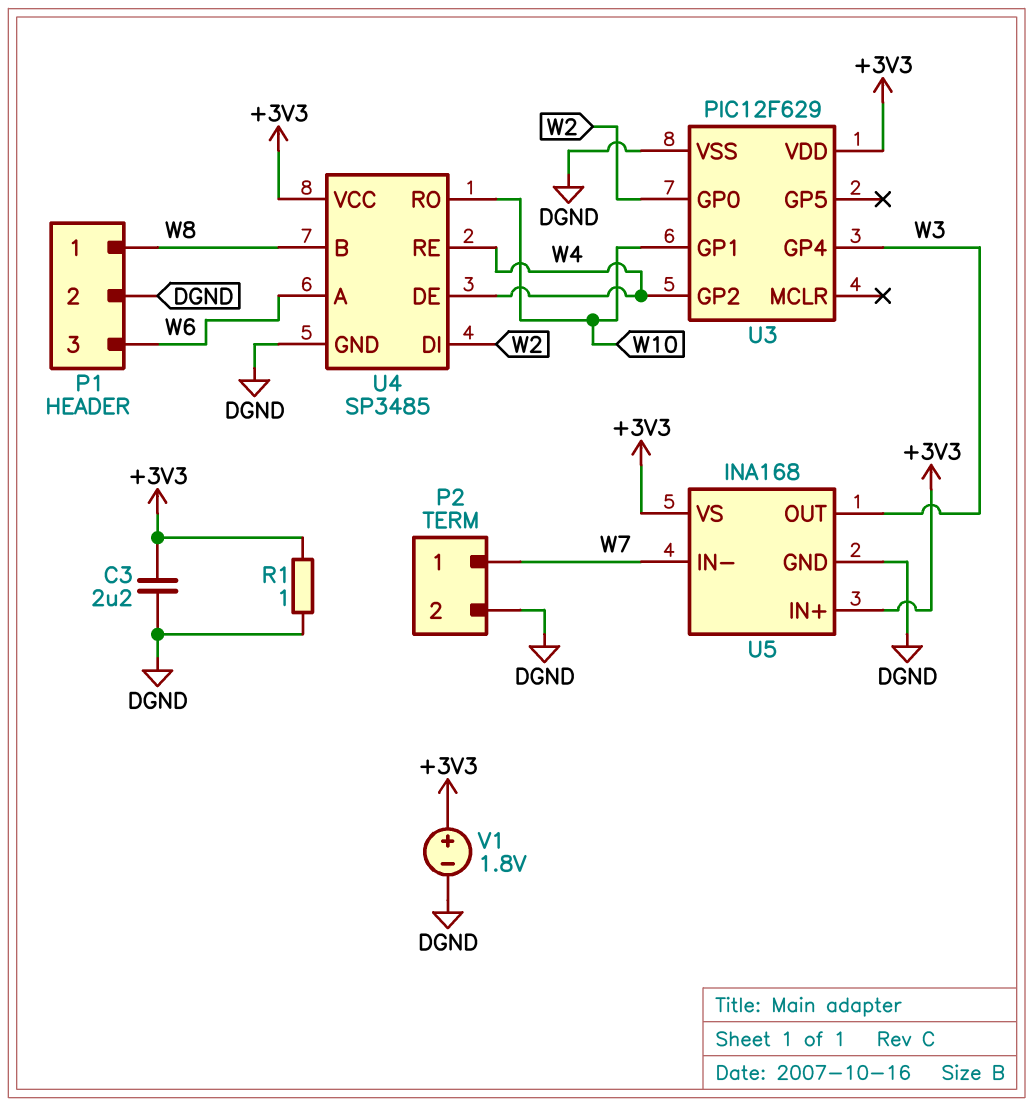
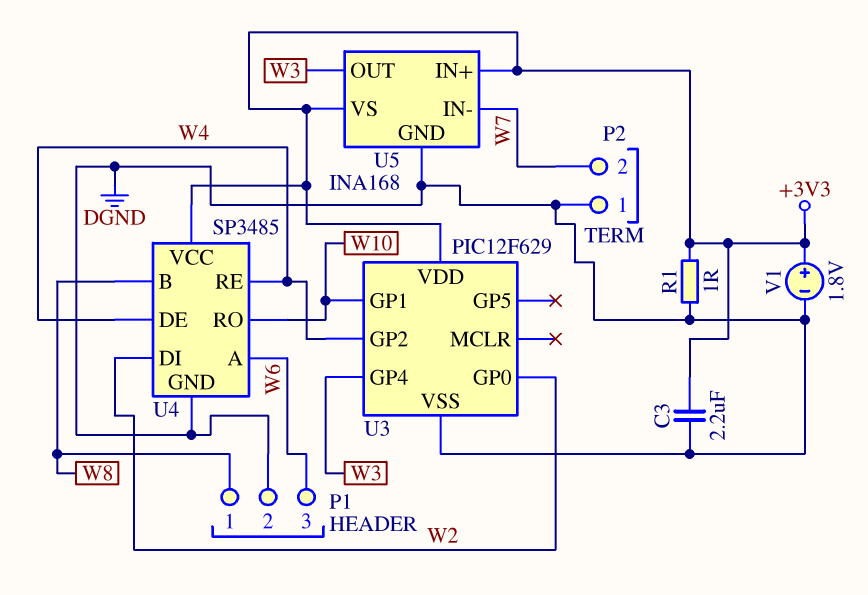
P2 pin 1: W7 -> DGND
P2 pin 2: DGND -> W7

